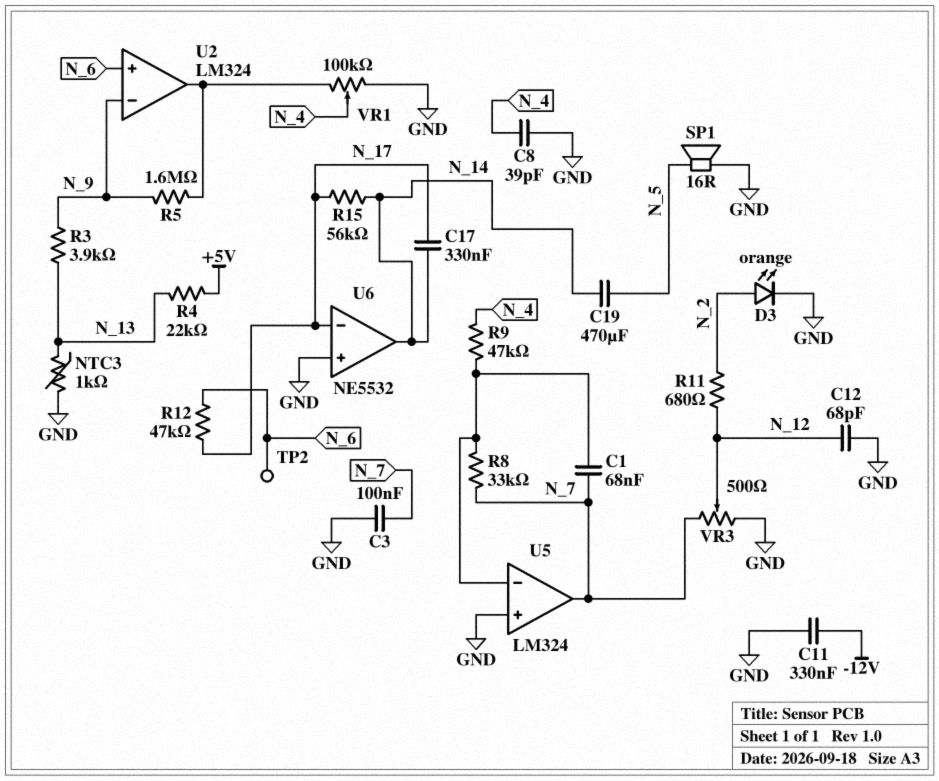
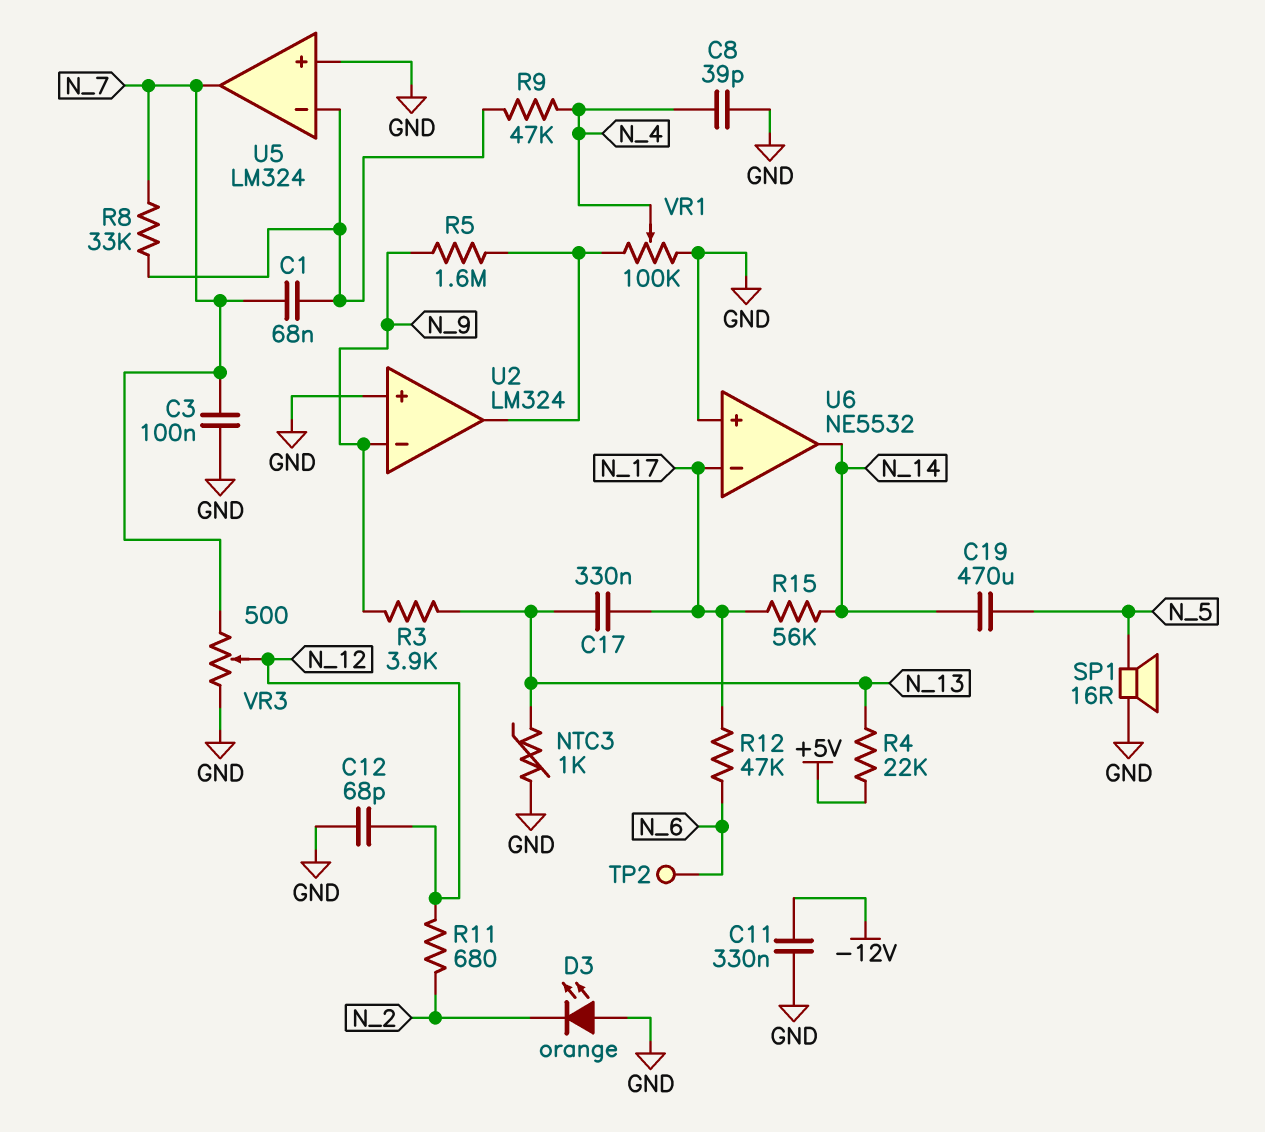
C17: 330nF (N_14, N_17) -> 330nF (N_13, N_17)
D3: LED orange (A N_2, K GND) -> LED orange (A GND, K N_2)
U2 pin in+: N_6 -> GND

